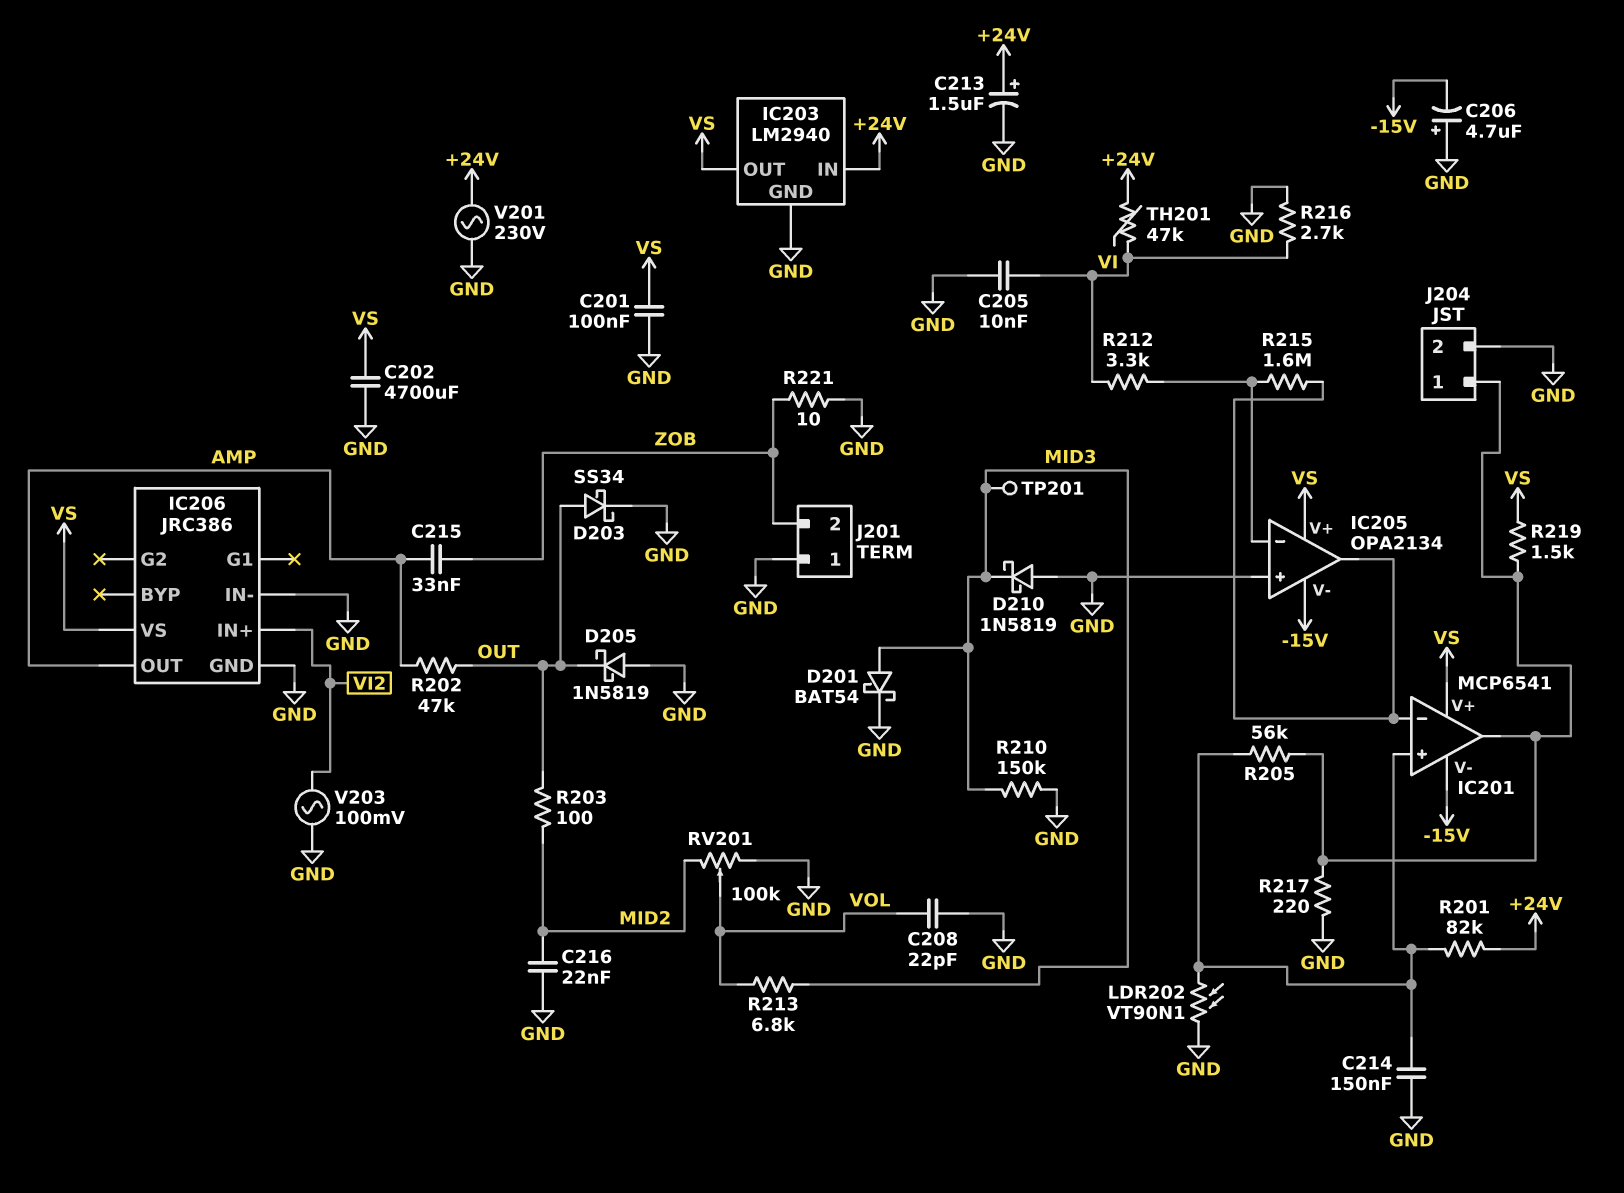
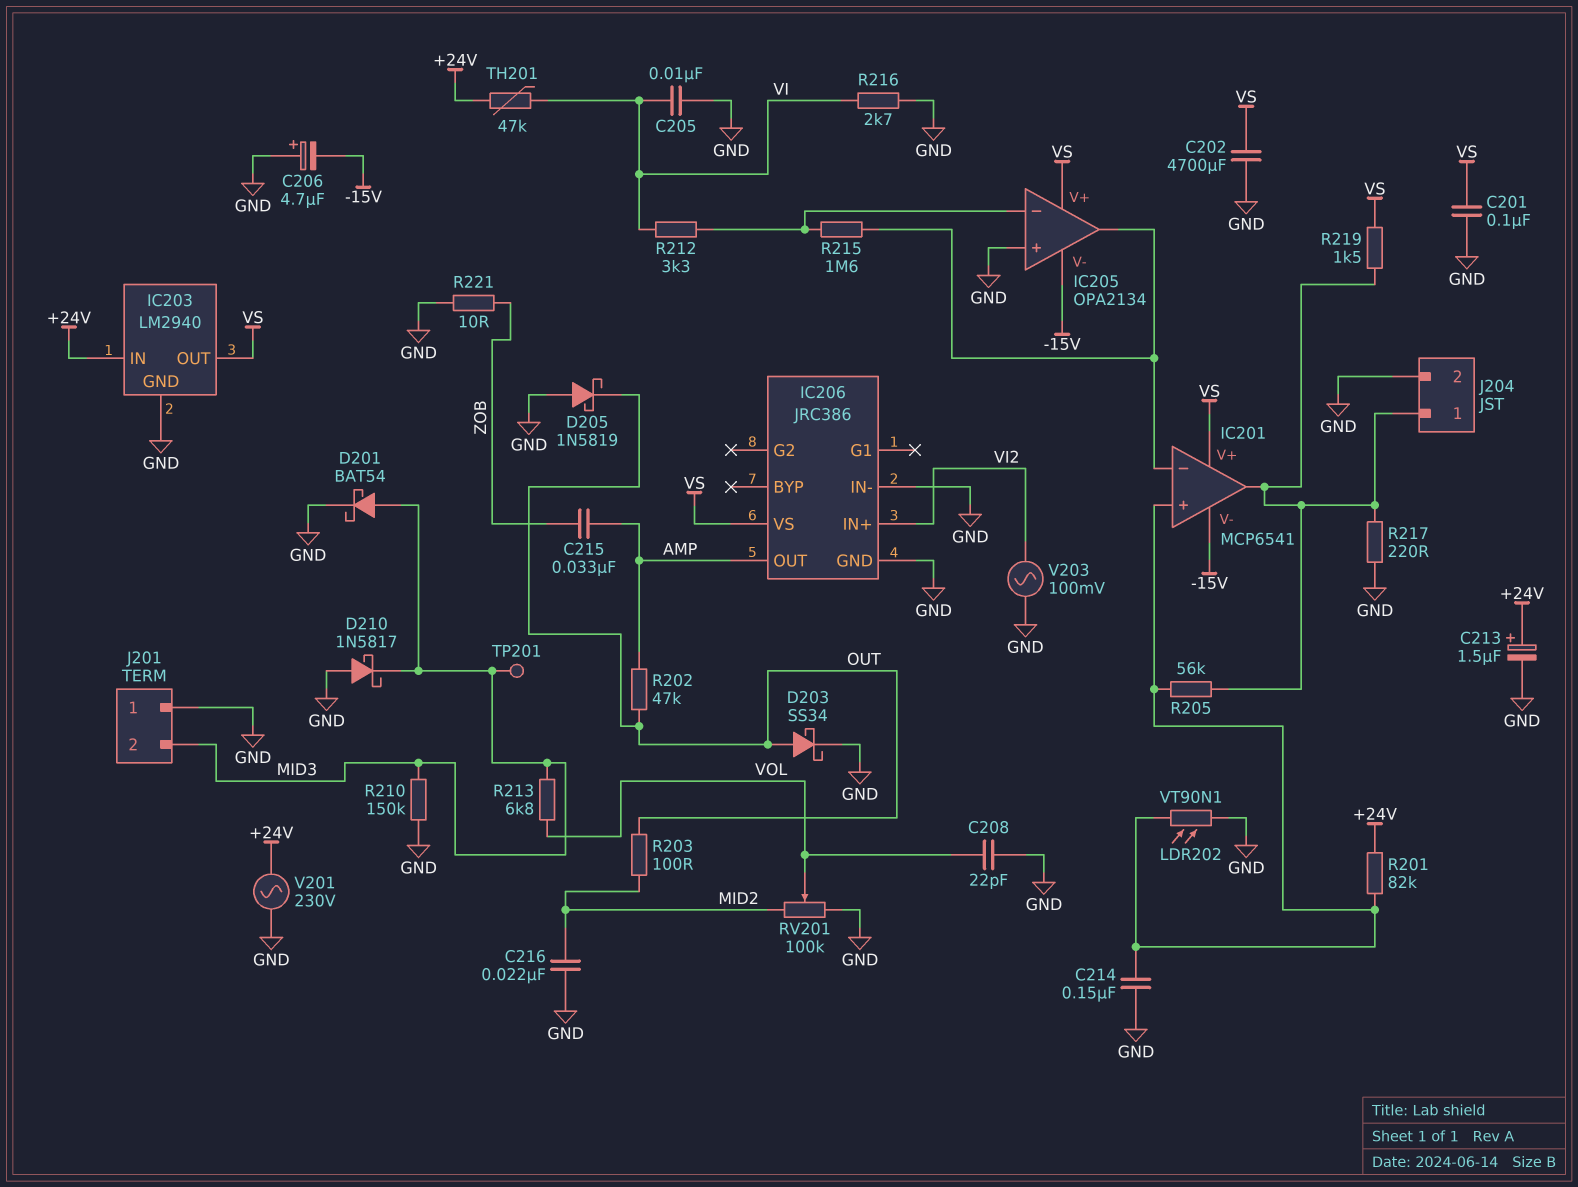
D210: schottky 1N5819 (A GND, K MID3) -> schottky 1N5817 (A GND, K MID3)
J201 pin 2: ZOB -> MID3

